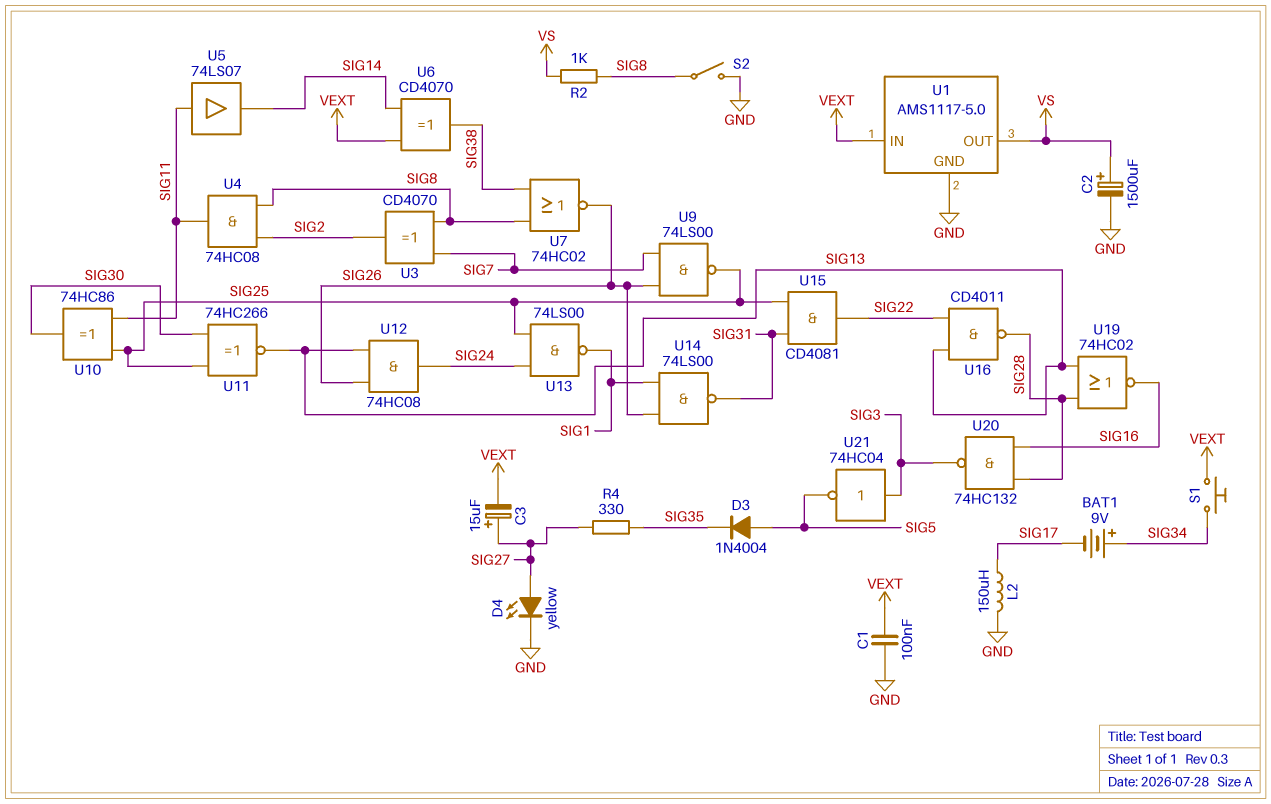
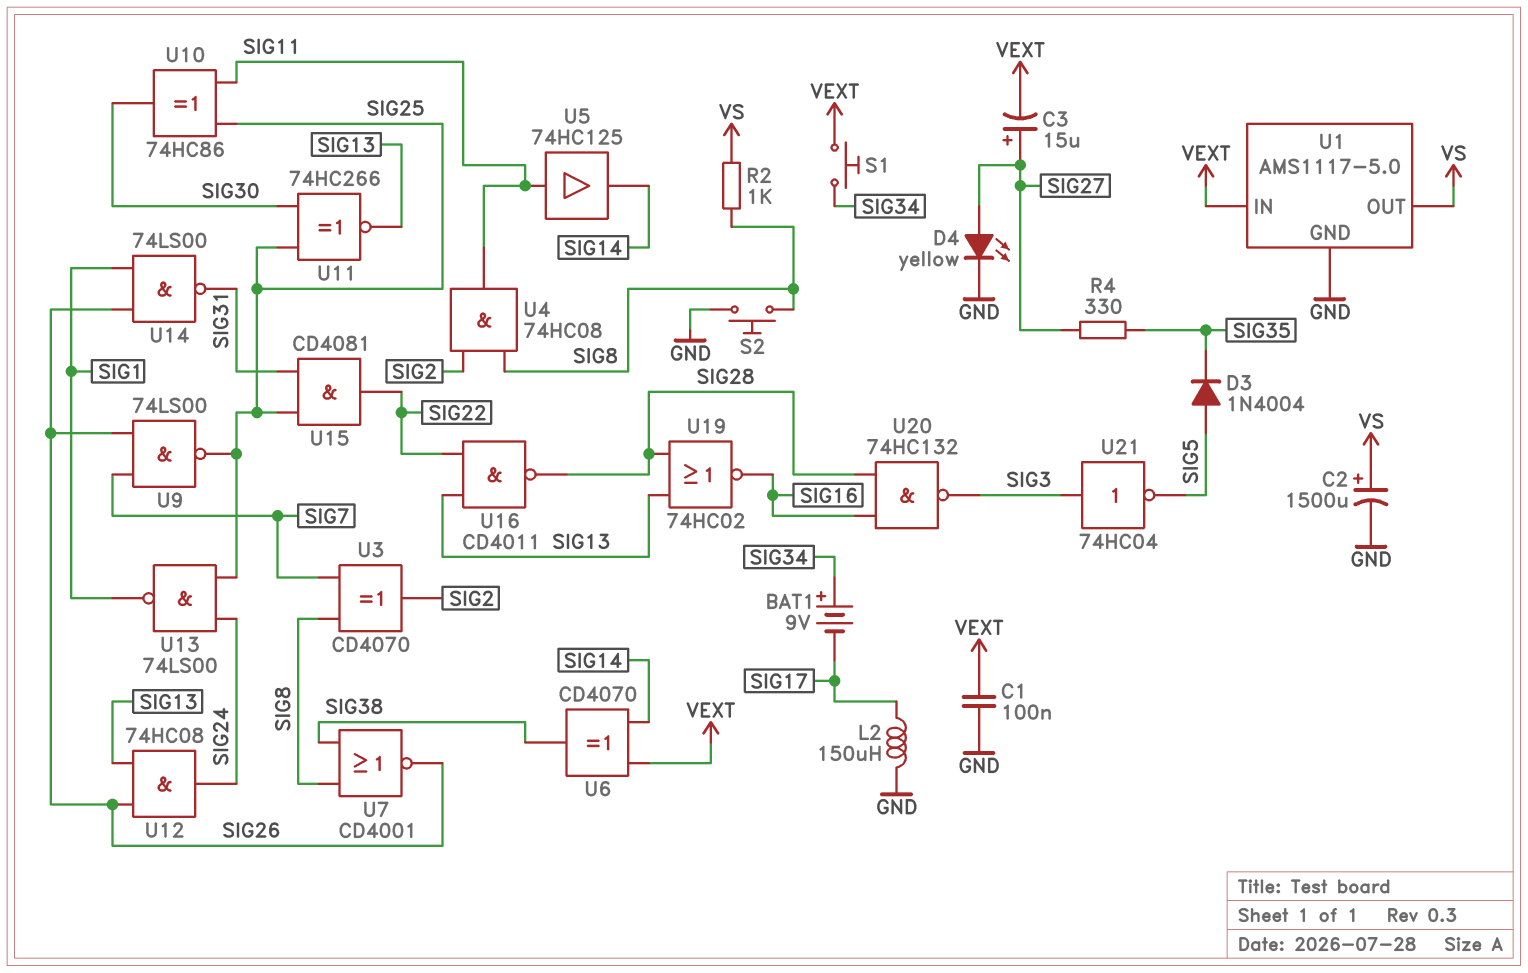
S2: switch (GND, SIG8) -> button (GND, SIG8)
U5: buffer 74LS07 (in SIG11, out SIG14) -> buffer 74HC125 (in SIG11, out SIG14)
U7: NOR 74HC02 (in SIG8, in SIG38, out SIG26) -> NOR CD4001 (in SIG8, in SIG38, out SIG26)

